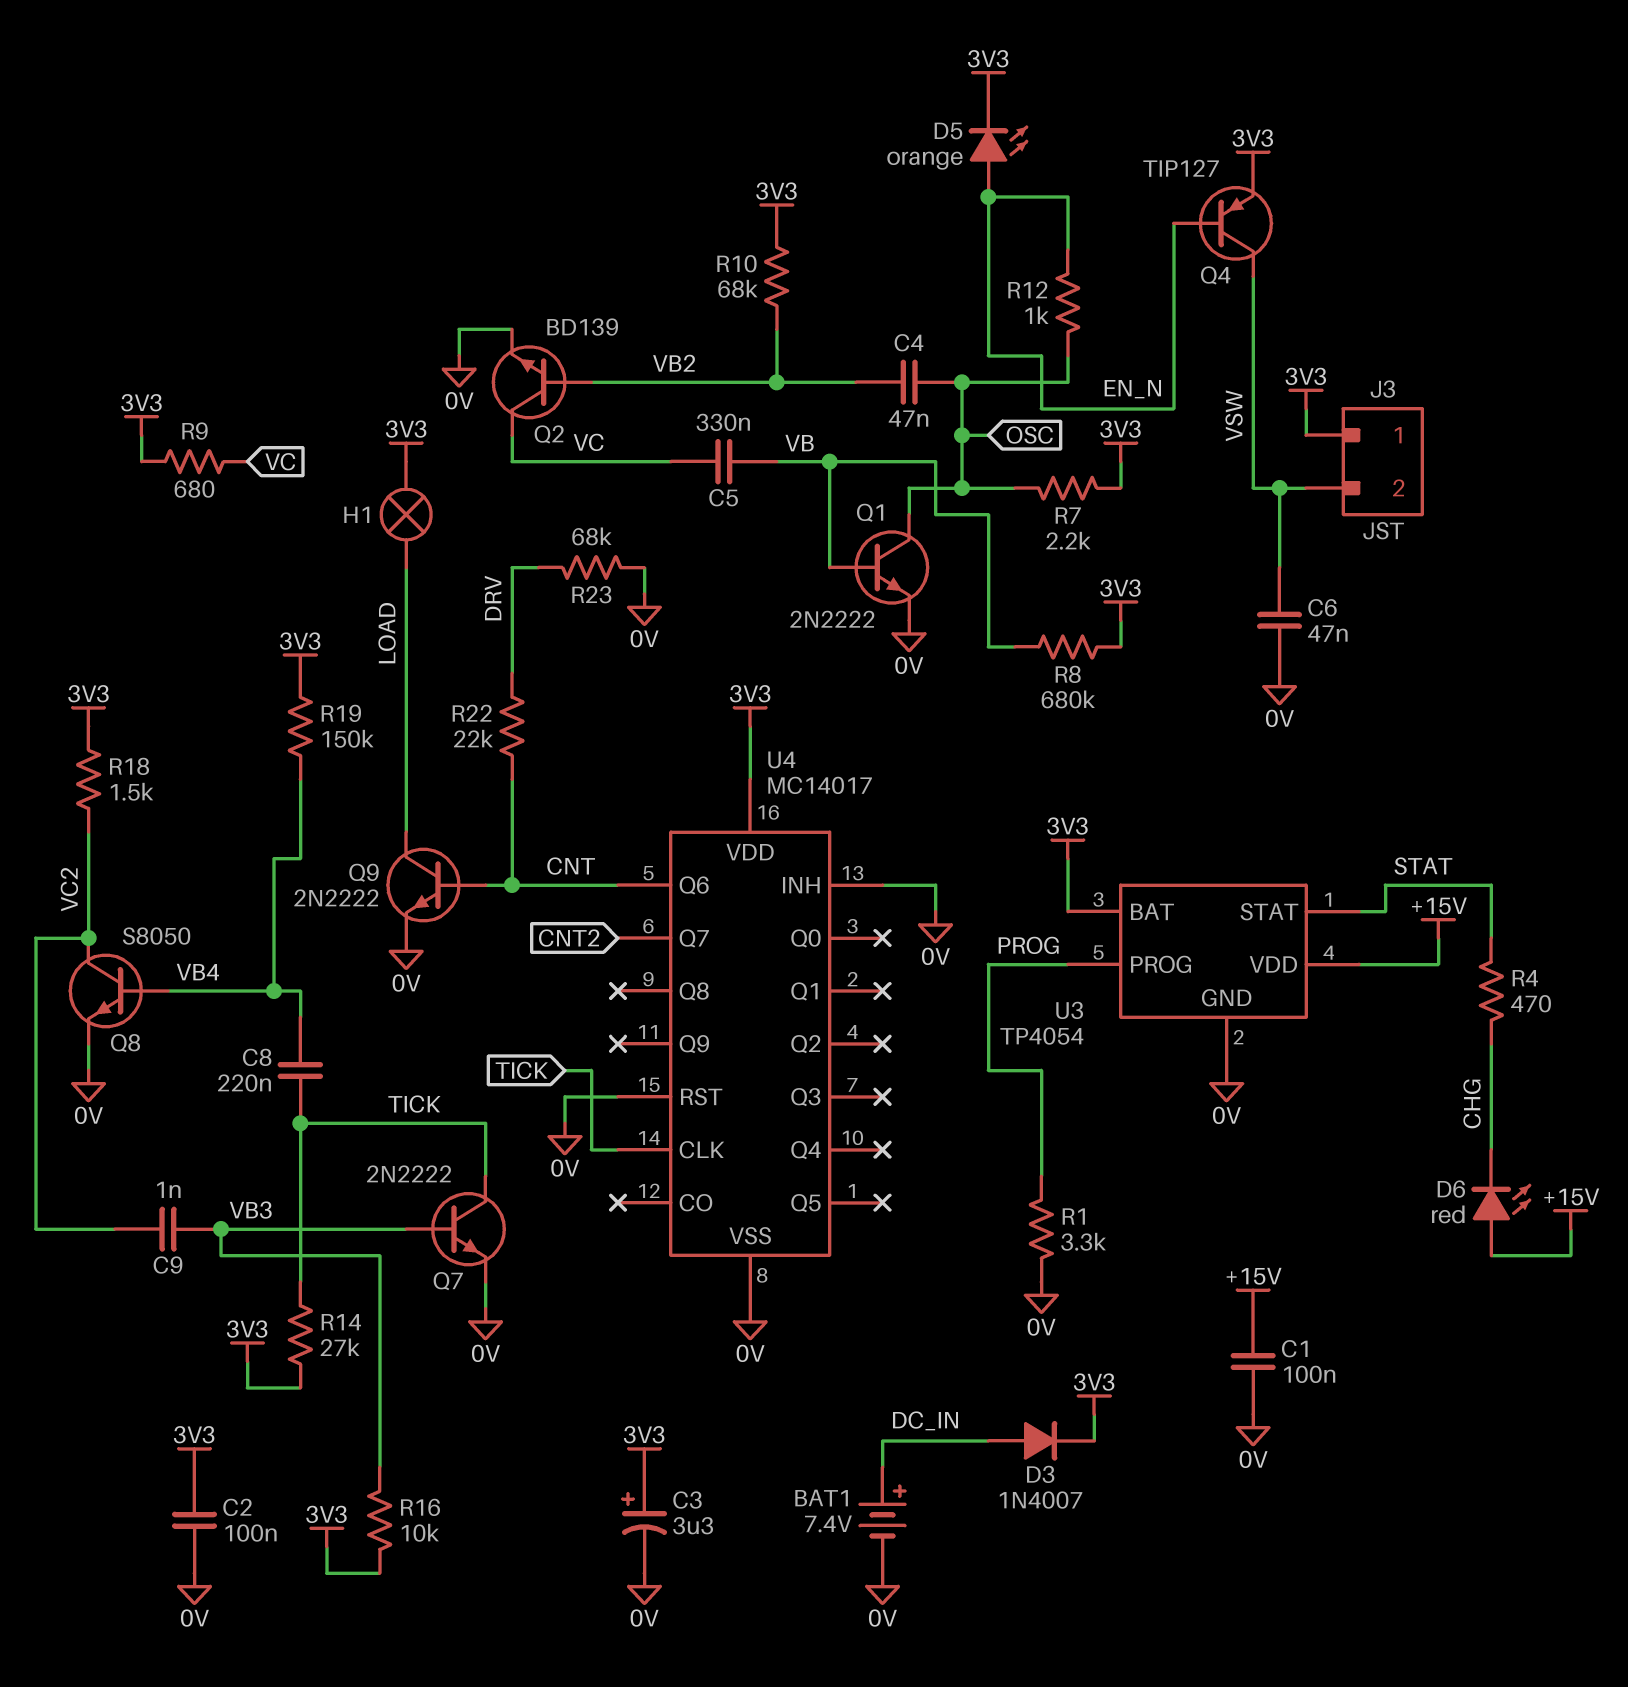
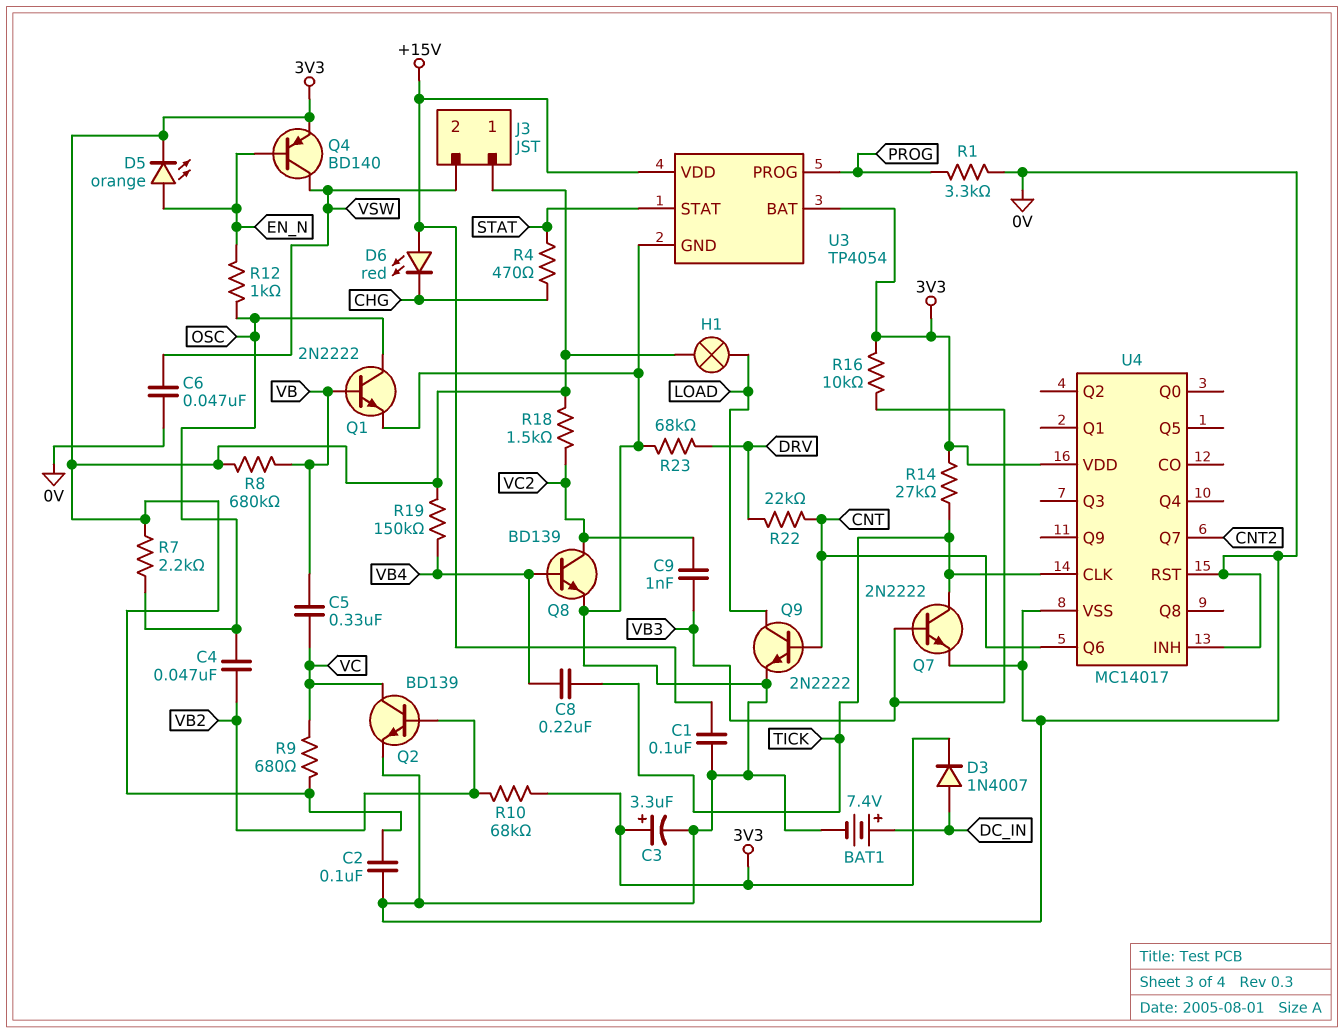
Q4: PNP TIP127 (B EN_N, C VSW, E 3V3) -> PNP BD140 (B EN_N, C VSW, E 3V3)
Q8: NPN S8050 (B VB4, C VC2, E 0V) -> NPN BD139 (B VB4, C VC2, E 0V)

